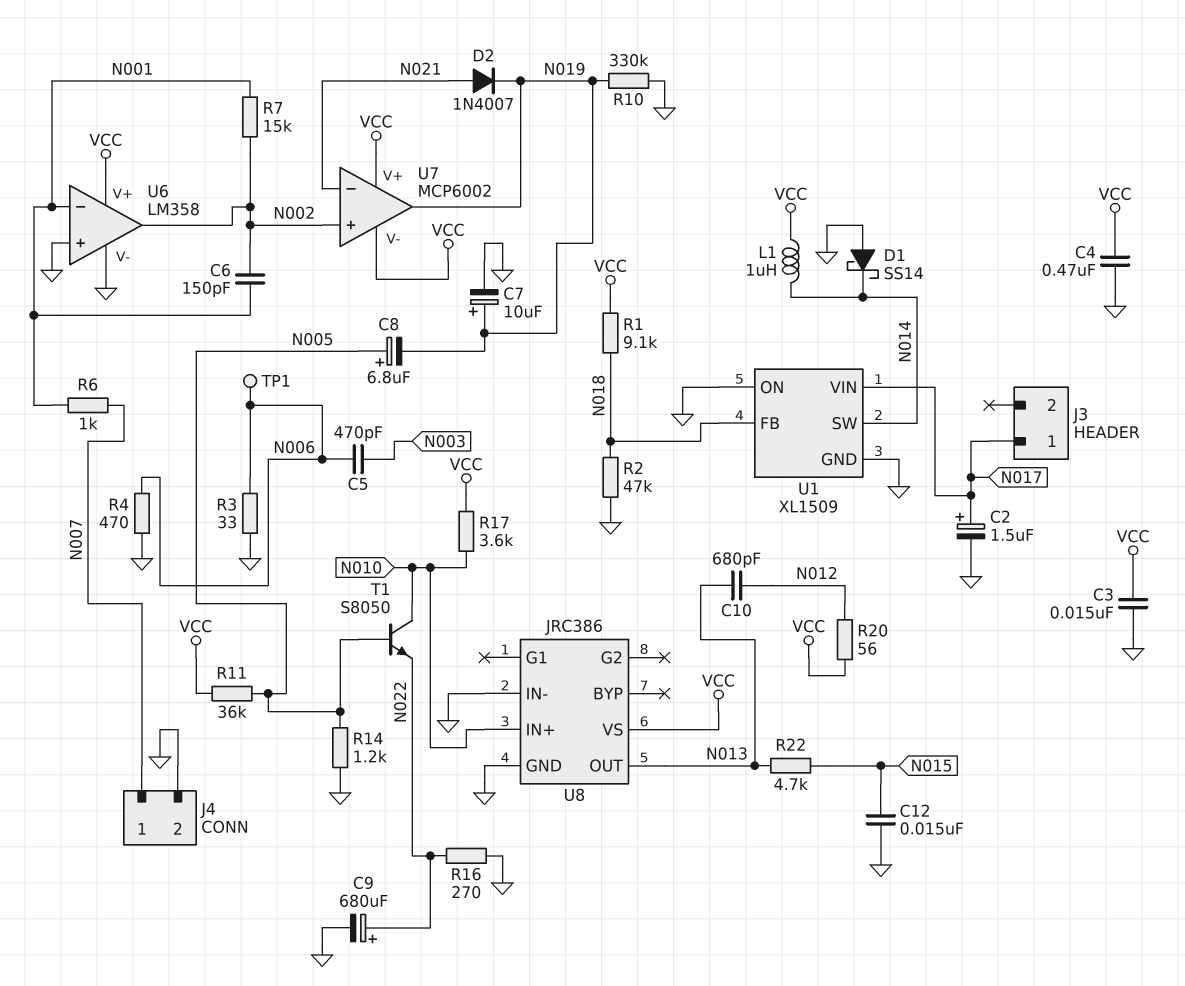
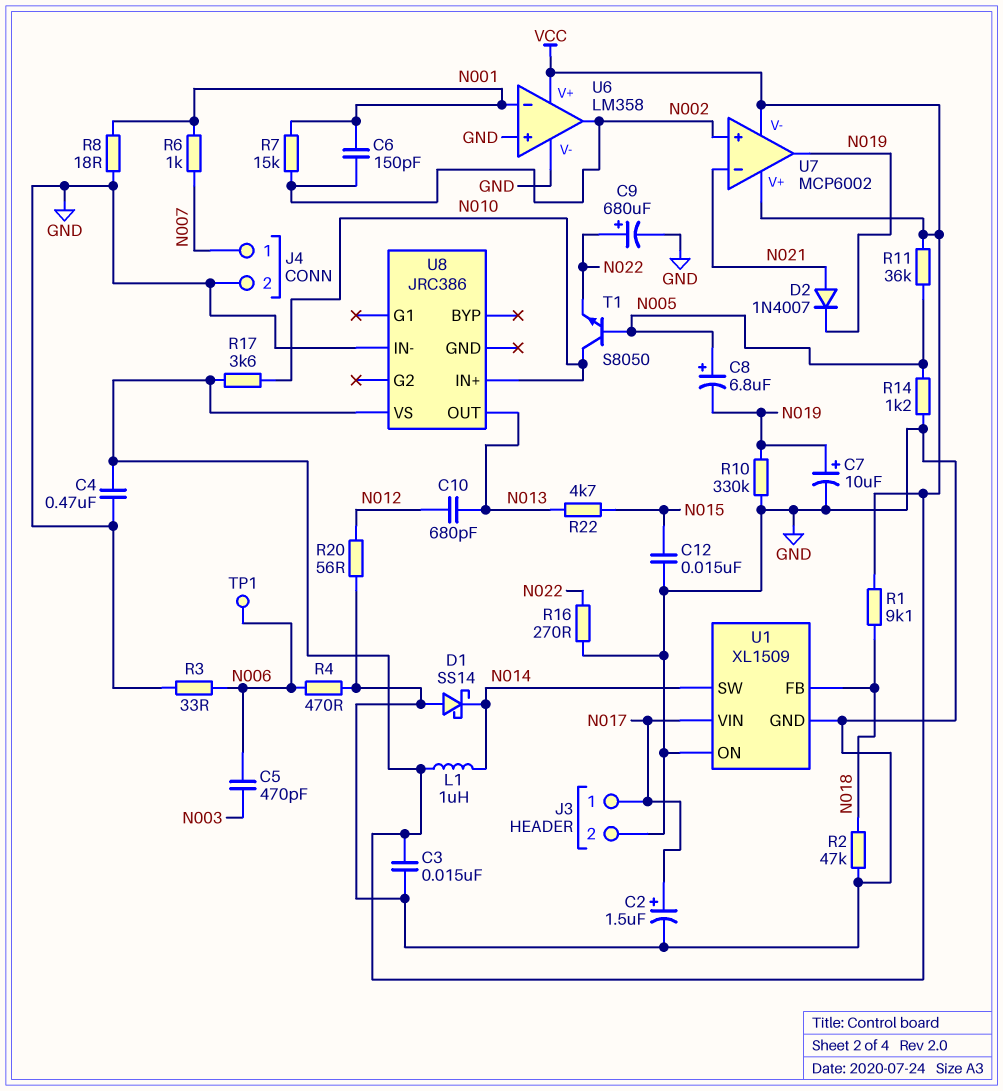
J3 pin 2: none -> GND
R8: none -> 18 (GND, N001)
R20: 56 (N012, VCC) -> 56 (GND, N012)
U8 pin GND: GND -> none

